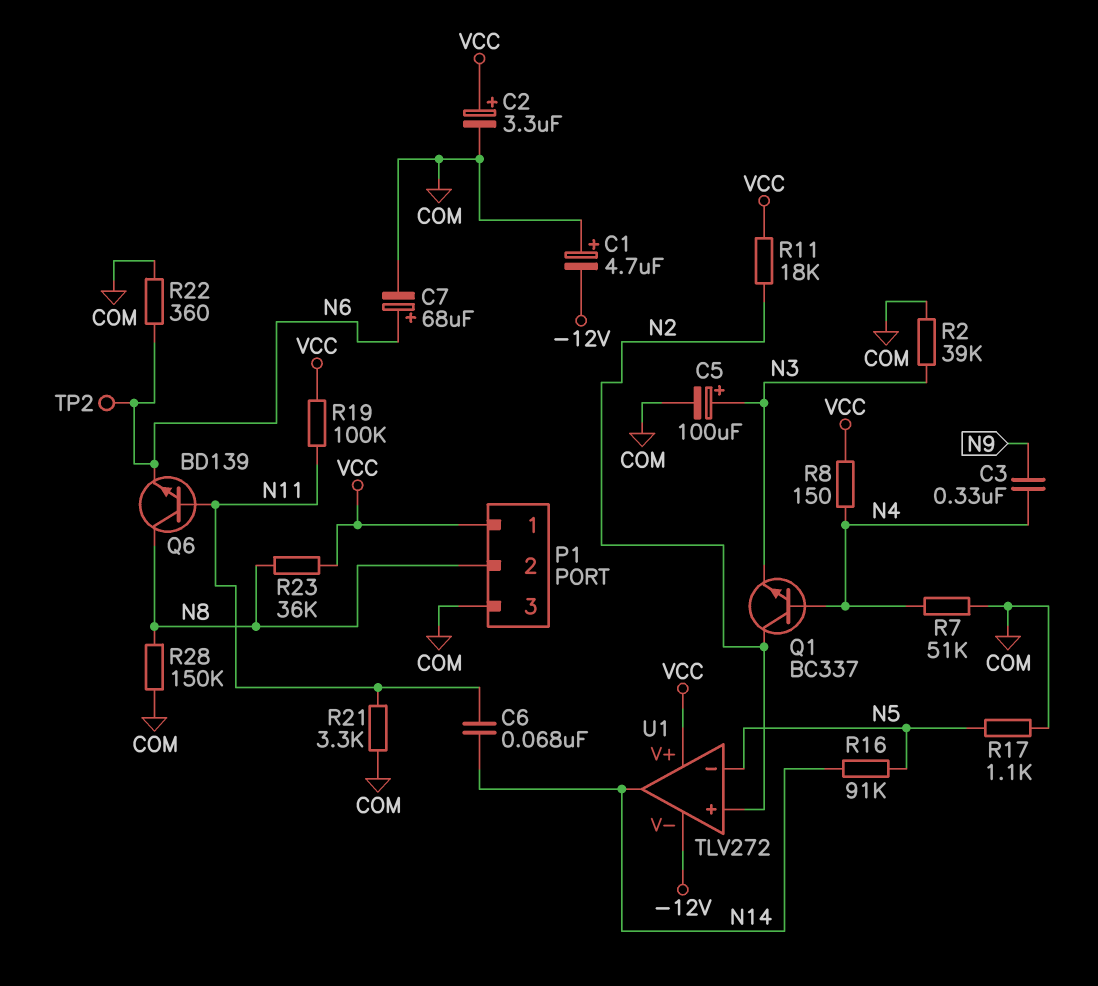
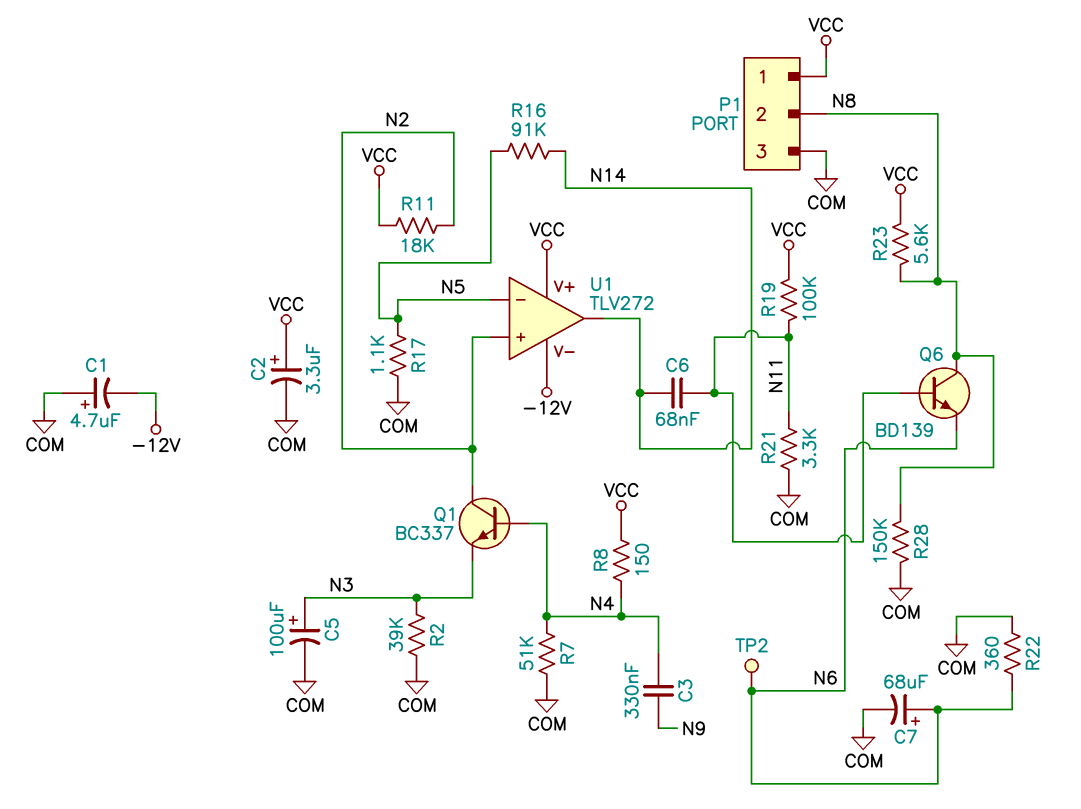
R23: 36k (N8, VCC) -> 5.6k (N8, VCC)

